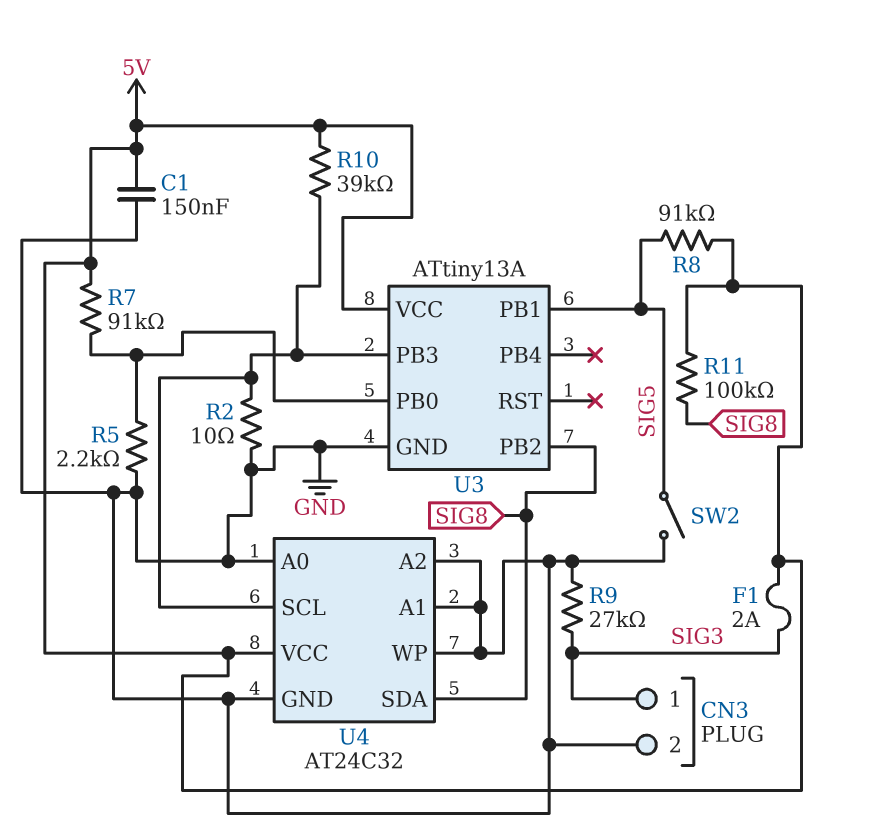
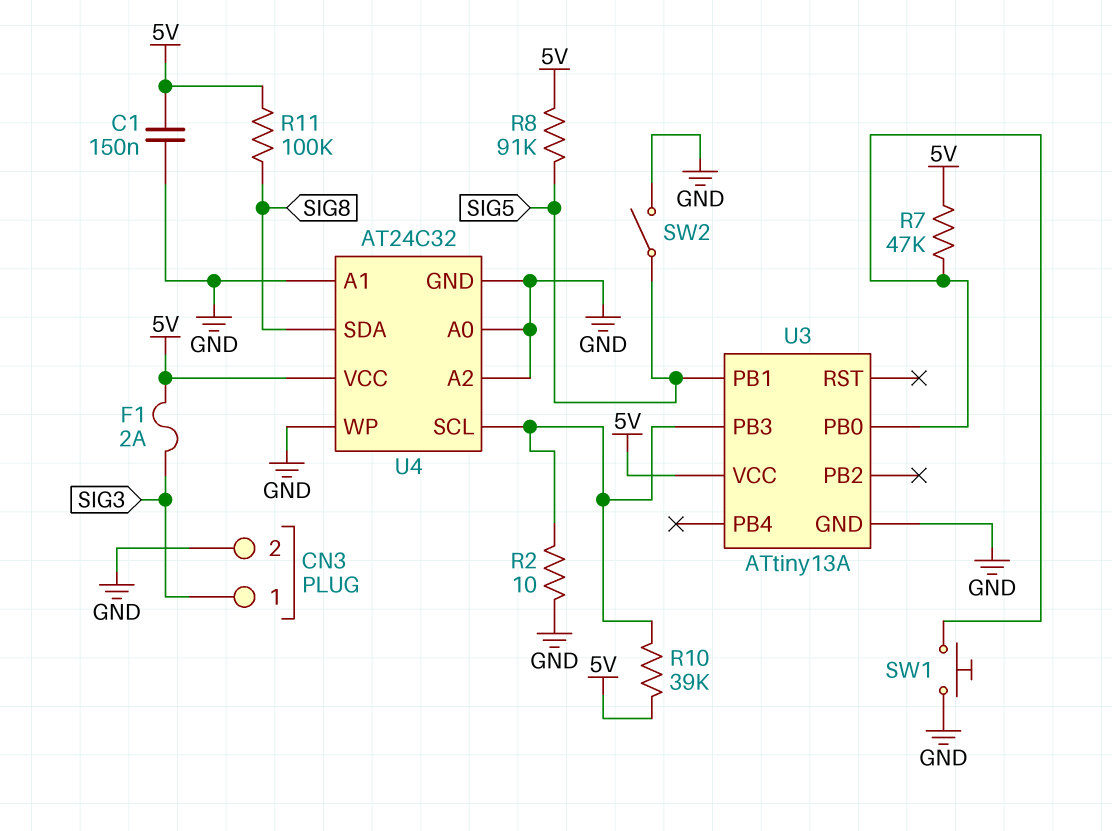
R5: 2.2k (GND, U3/PB0) -> none
R7: 91k (5V, U3/PB0) -> 47k (5V, U3/PB0)
R9: 27k (GND, SIG3) -> none
SW1: none -> button (GND, U3/PB0)
U3 pin PB2: SIG8 -> none

